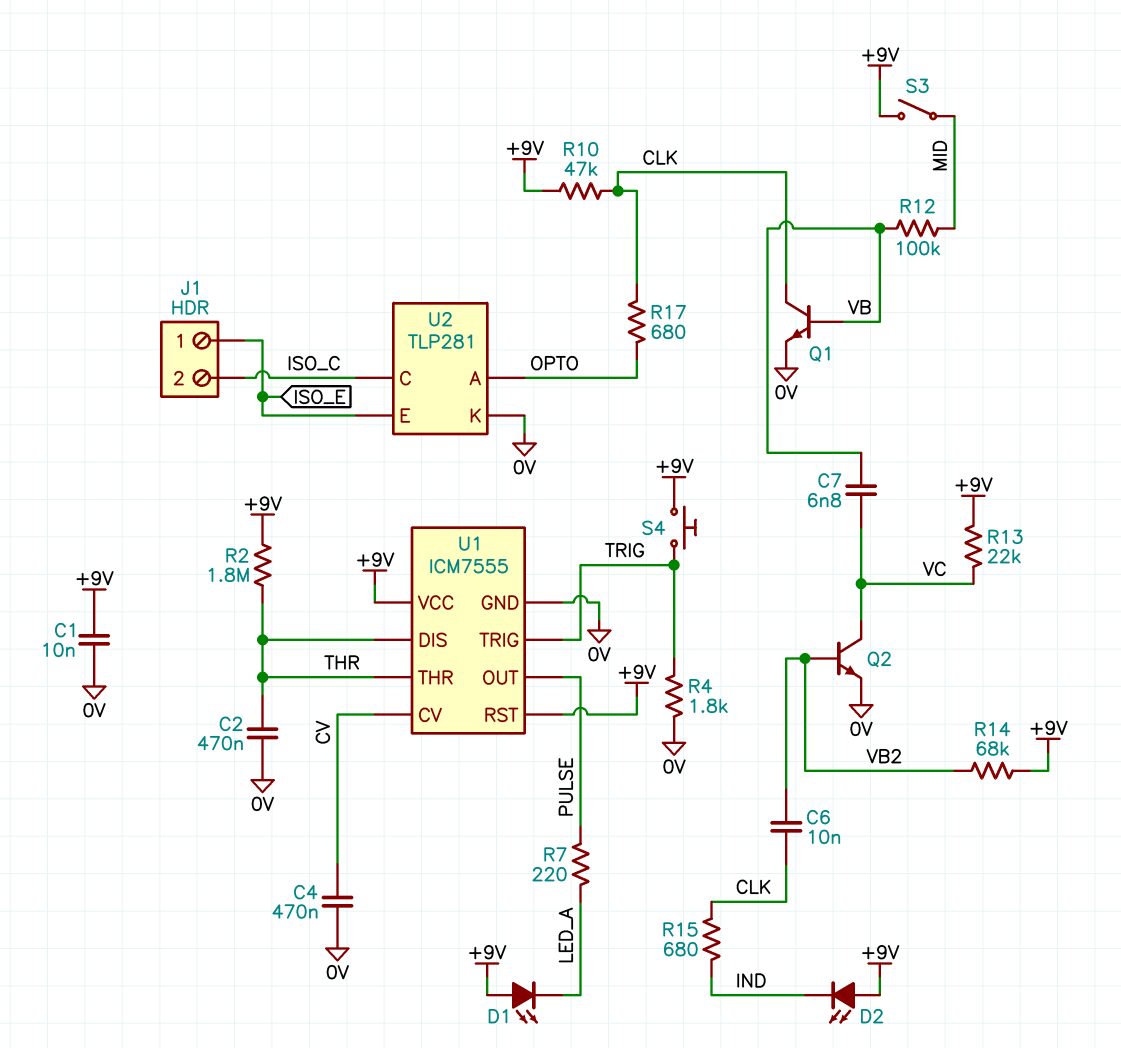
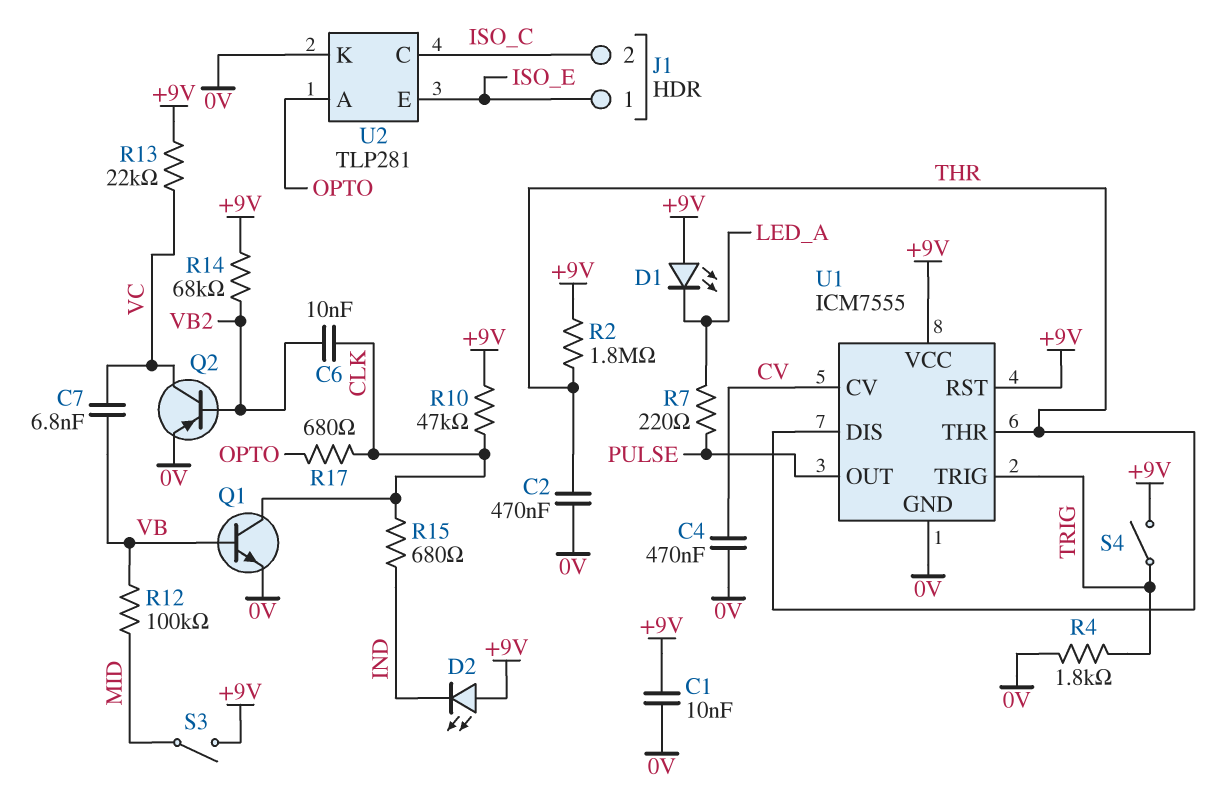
Q2: NPN (B VB2, C VC, E 0V) -> PNP (B VB2, C VC, E 0V)
S4: button (+9V, TRIG) -> switch (+9V, TRIG)

